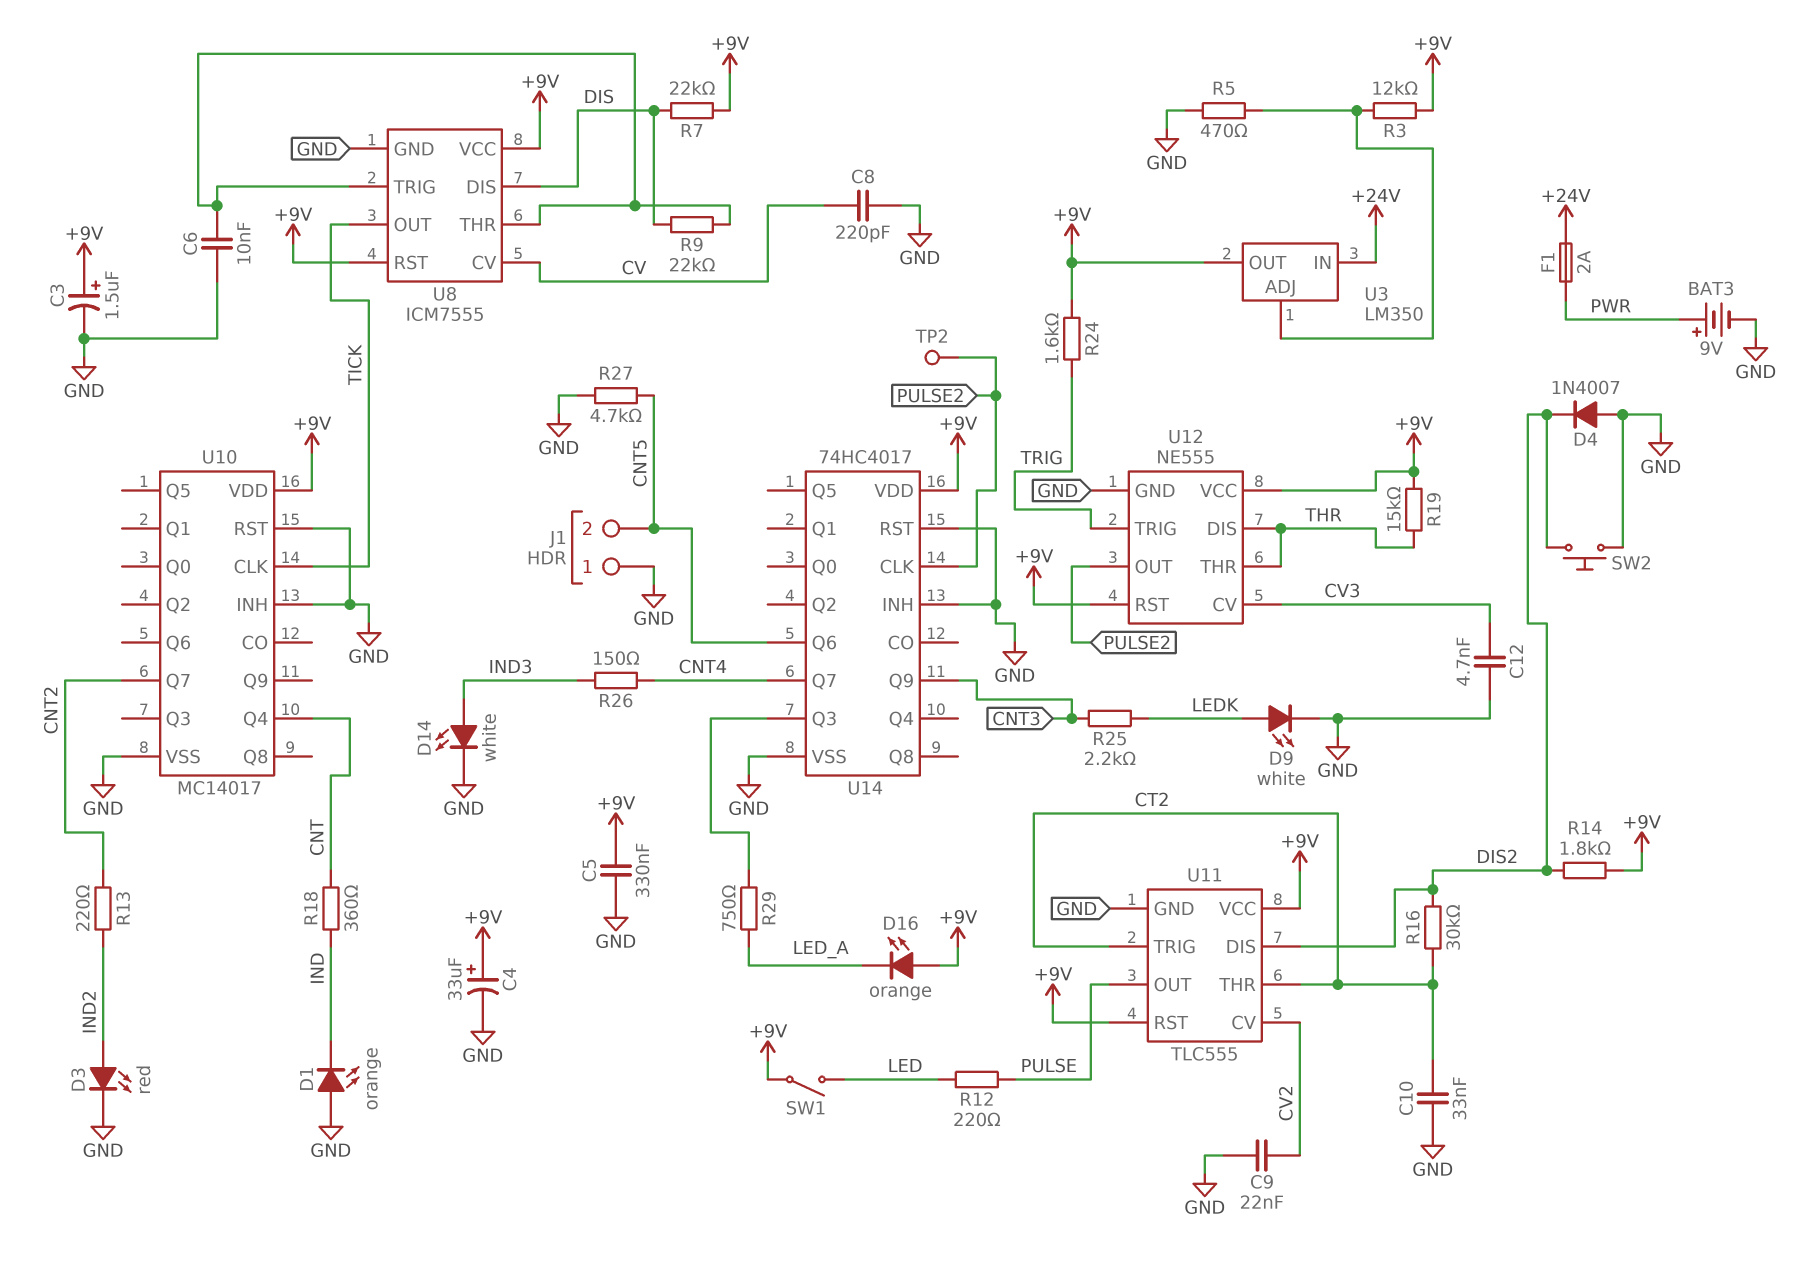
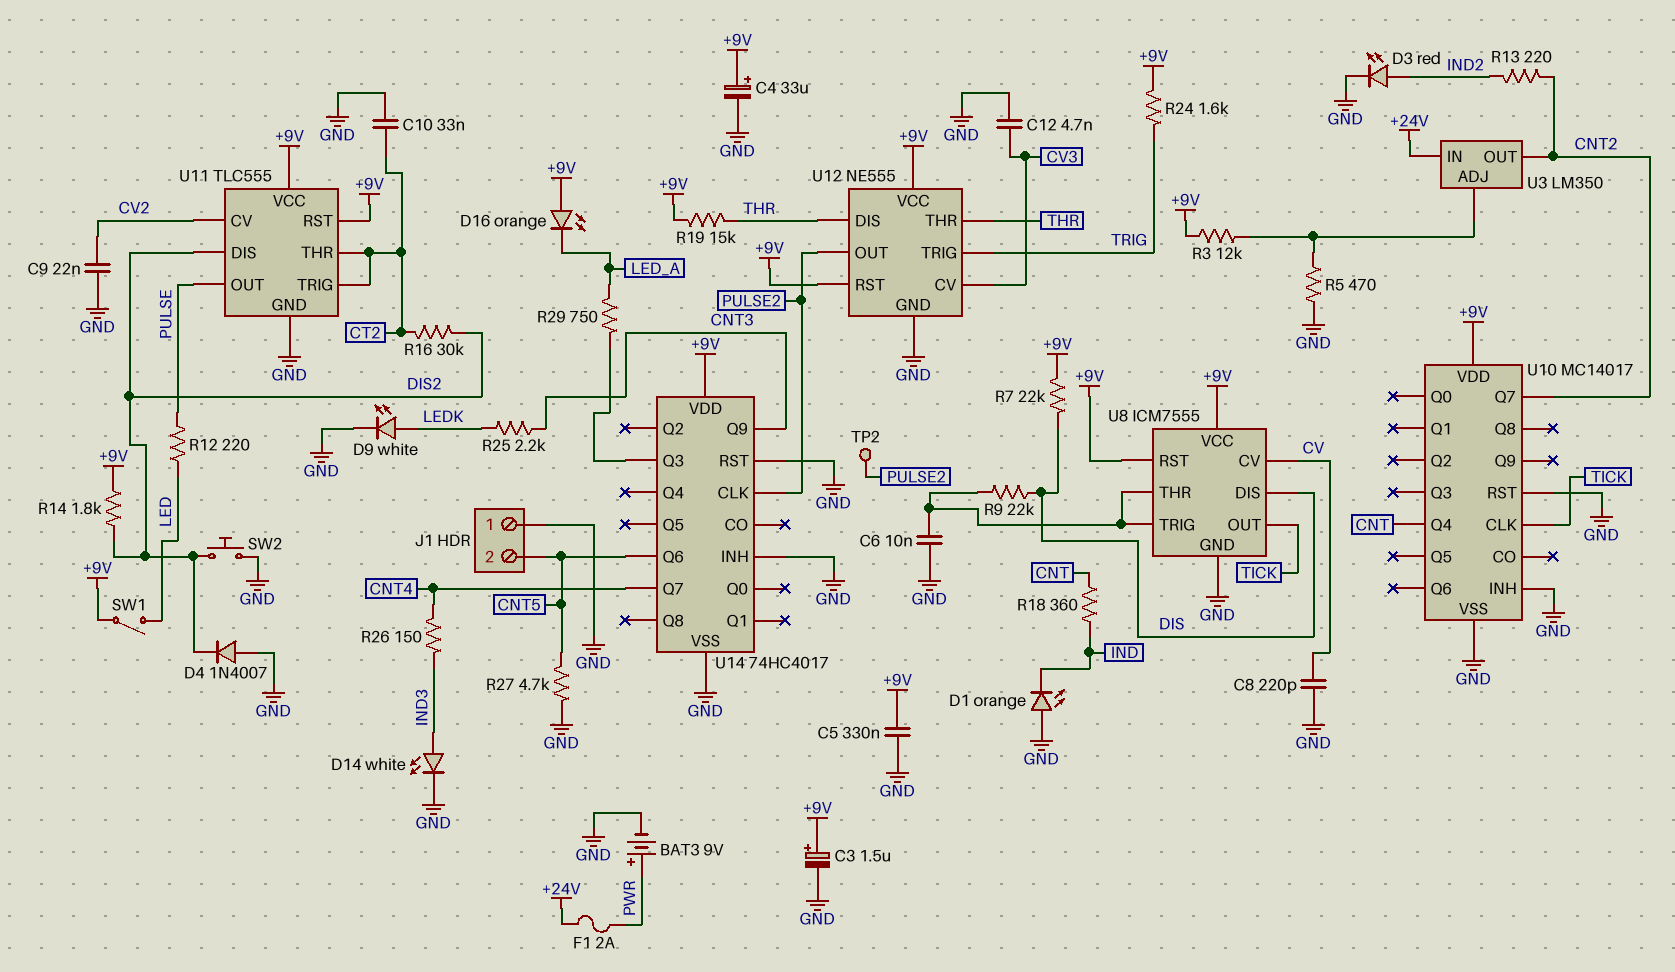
U3 pin OUT: +9V -> CNT2

